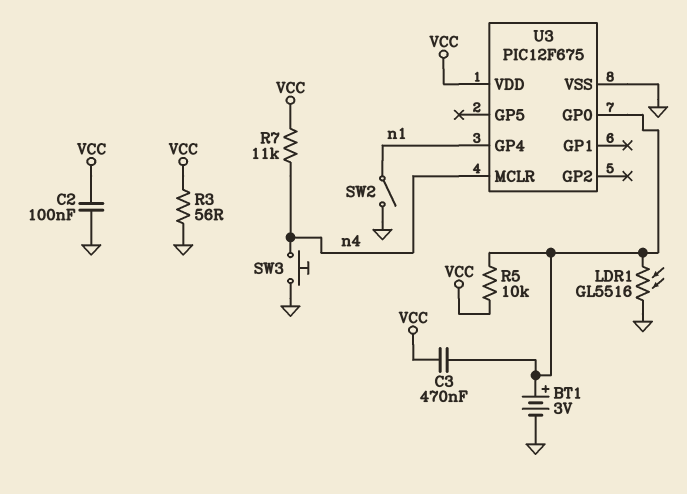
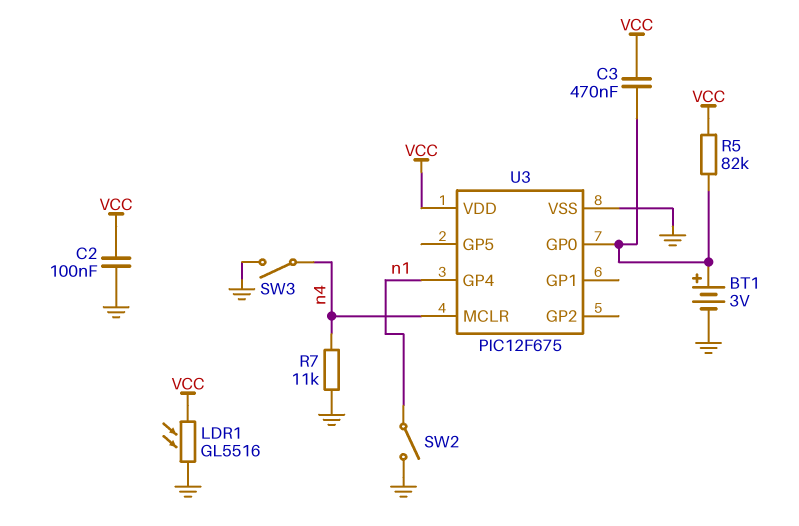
LDR1: GL5516 (GND, U3/GP0) -> GL5516 (GND, VCC)
R3: 56 (GND, VCC) -> none
R5: 10k (U3/GP0, VCC) -> 82k (U3/GP0, VCC)
R7: 11k (VCC, n4) -> 11k (GND, n4)
SW3: button (GND, n4) -> switch (GND, n4)

